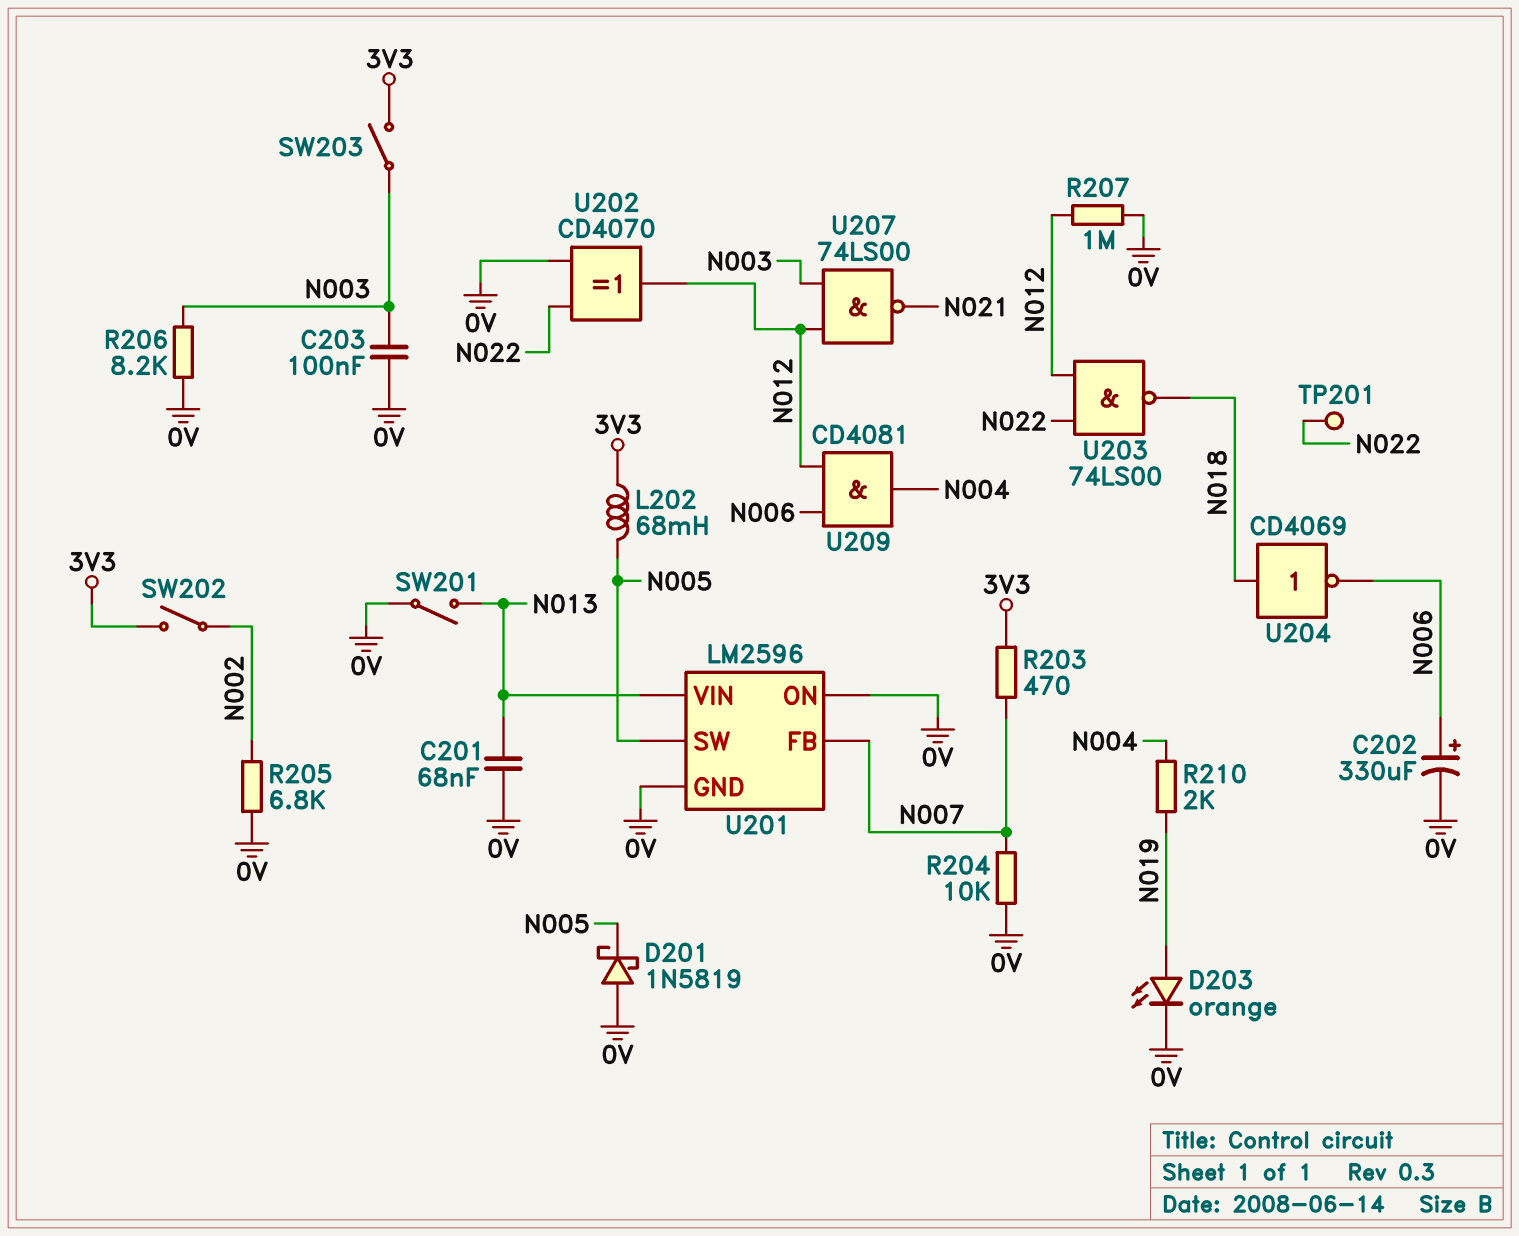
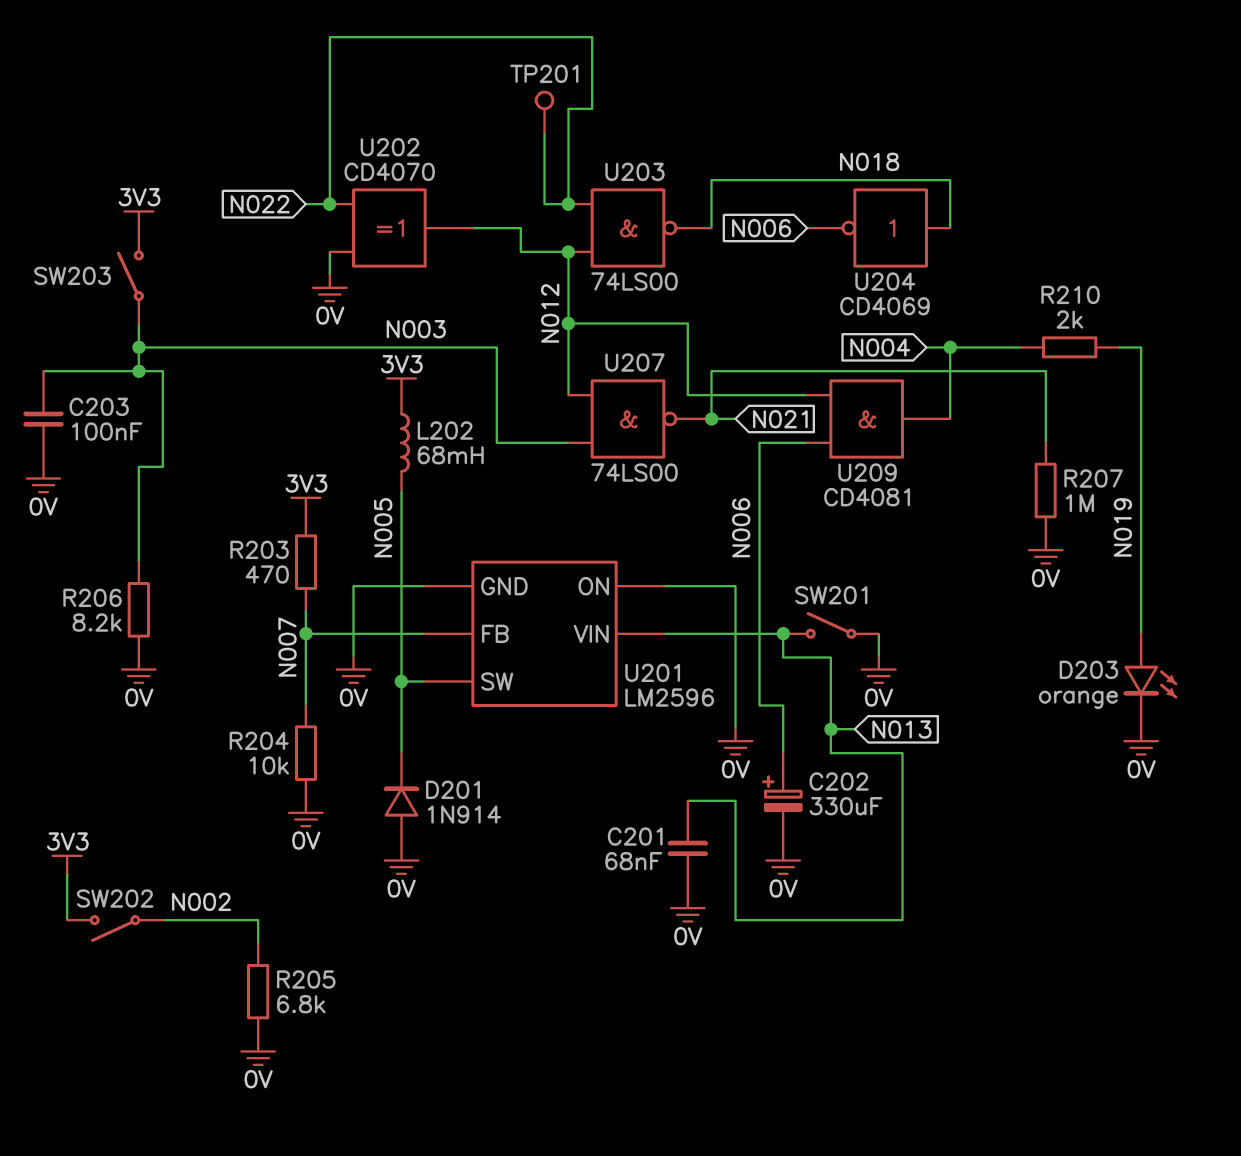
D201: schottky 1N5819 (A 0V, K N005) -> diode 1N914 (A 0V, K N005)
R207: 1M (0V, N012) -> 1M (0V, N021)

